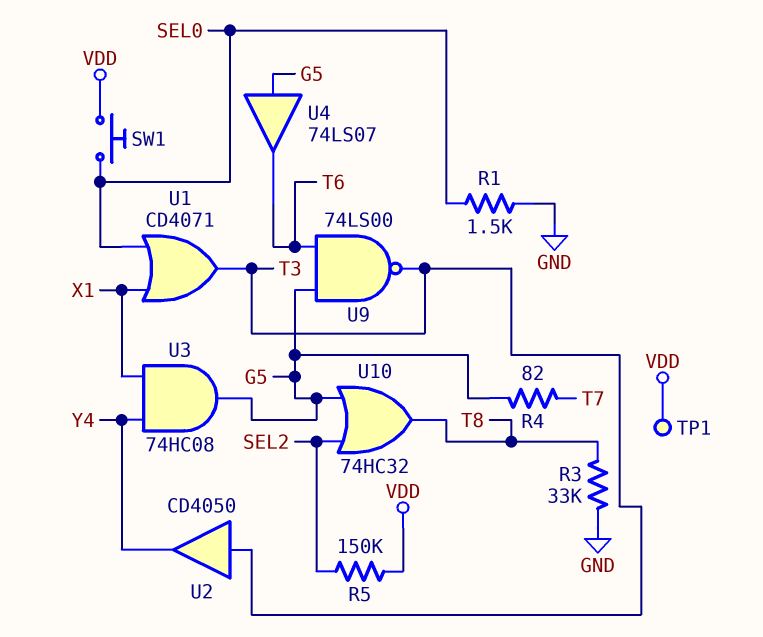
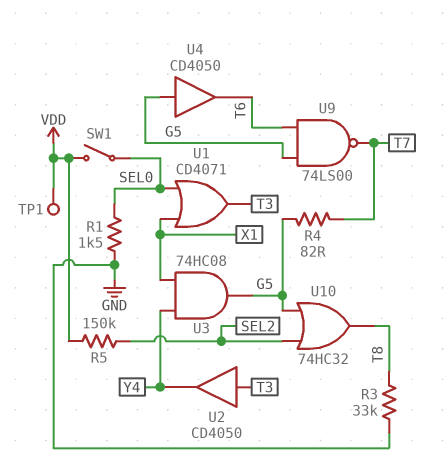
SW1: button (SEL0, VDD) -> switch (SEL0, VDD)
U4: buffer 74LS07 (in G5, out T6) -> buffer CD4050 (in G5, out T6)
U9: NAND 74LS00 (in G5, in T6, out T3) -> NAND 74LS00 (in G5, in T6, out T7)

